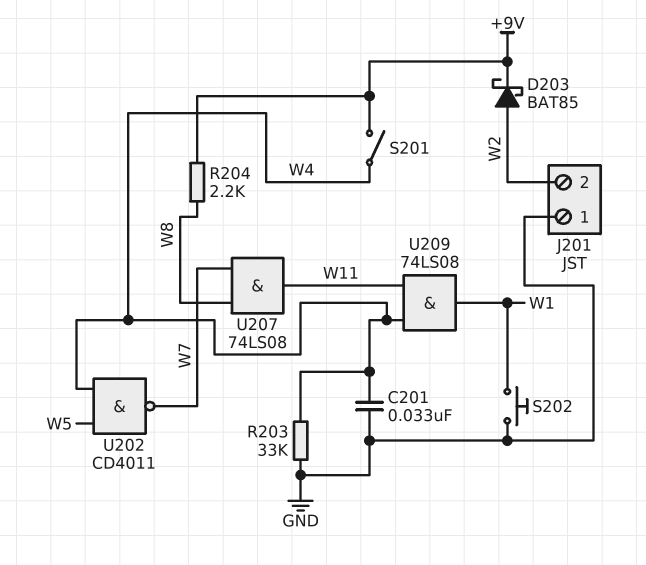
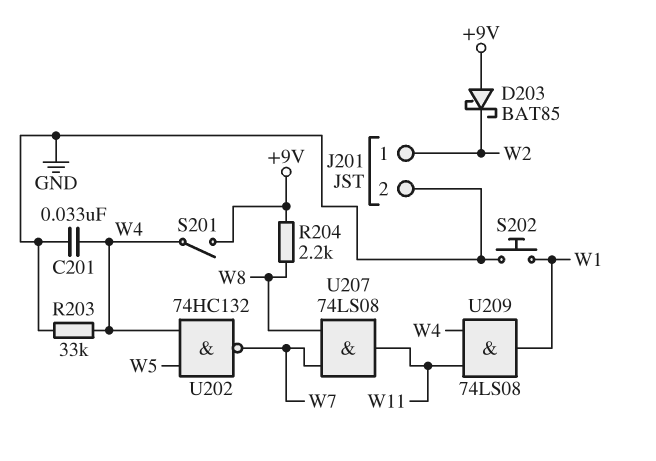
D203: schottky BAT85 (A W2, K +9V) -> schottky BAT85 (A +9V, K W2)
J201 pin 1: GND -> W2
J201 pin 2: W2 -> GND
U202: NAND CD4011 (in W4, in W5, out W7) -> NAND 74HC132 (in W4, in W5, out W7)

